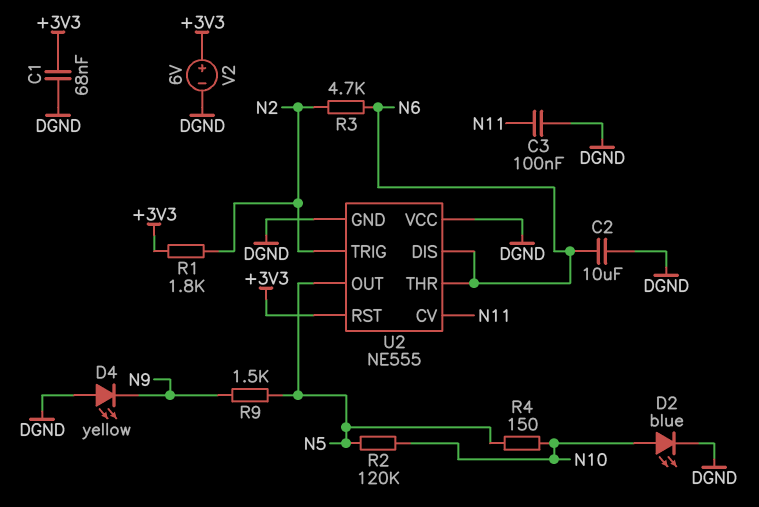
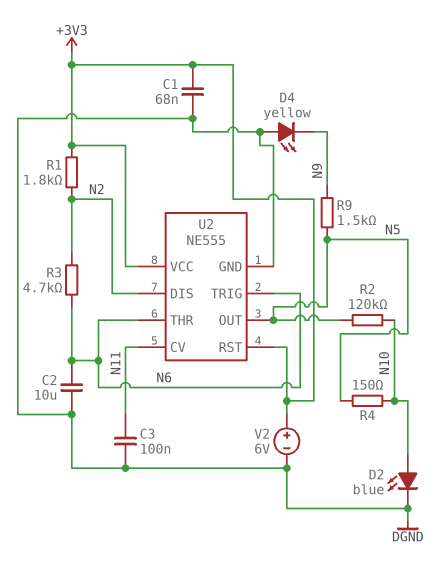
U2 pin DIS: N6 -> N2
U2 pin TRIG: N2 -> N6
U2 pin VCC: DGND -> +3V3

